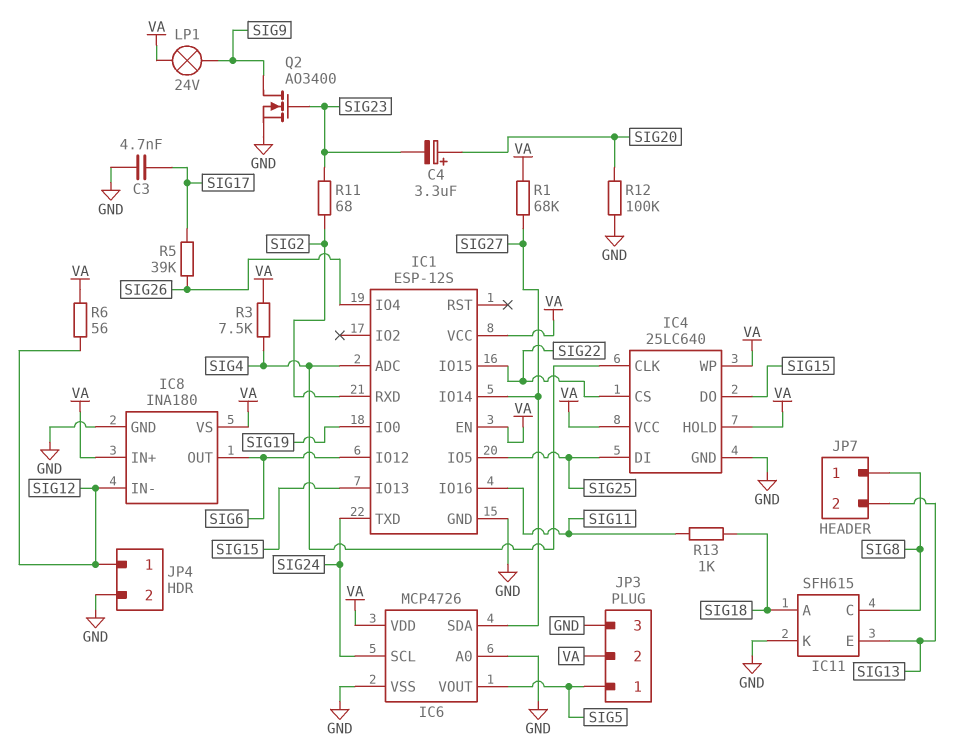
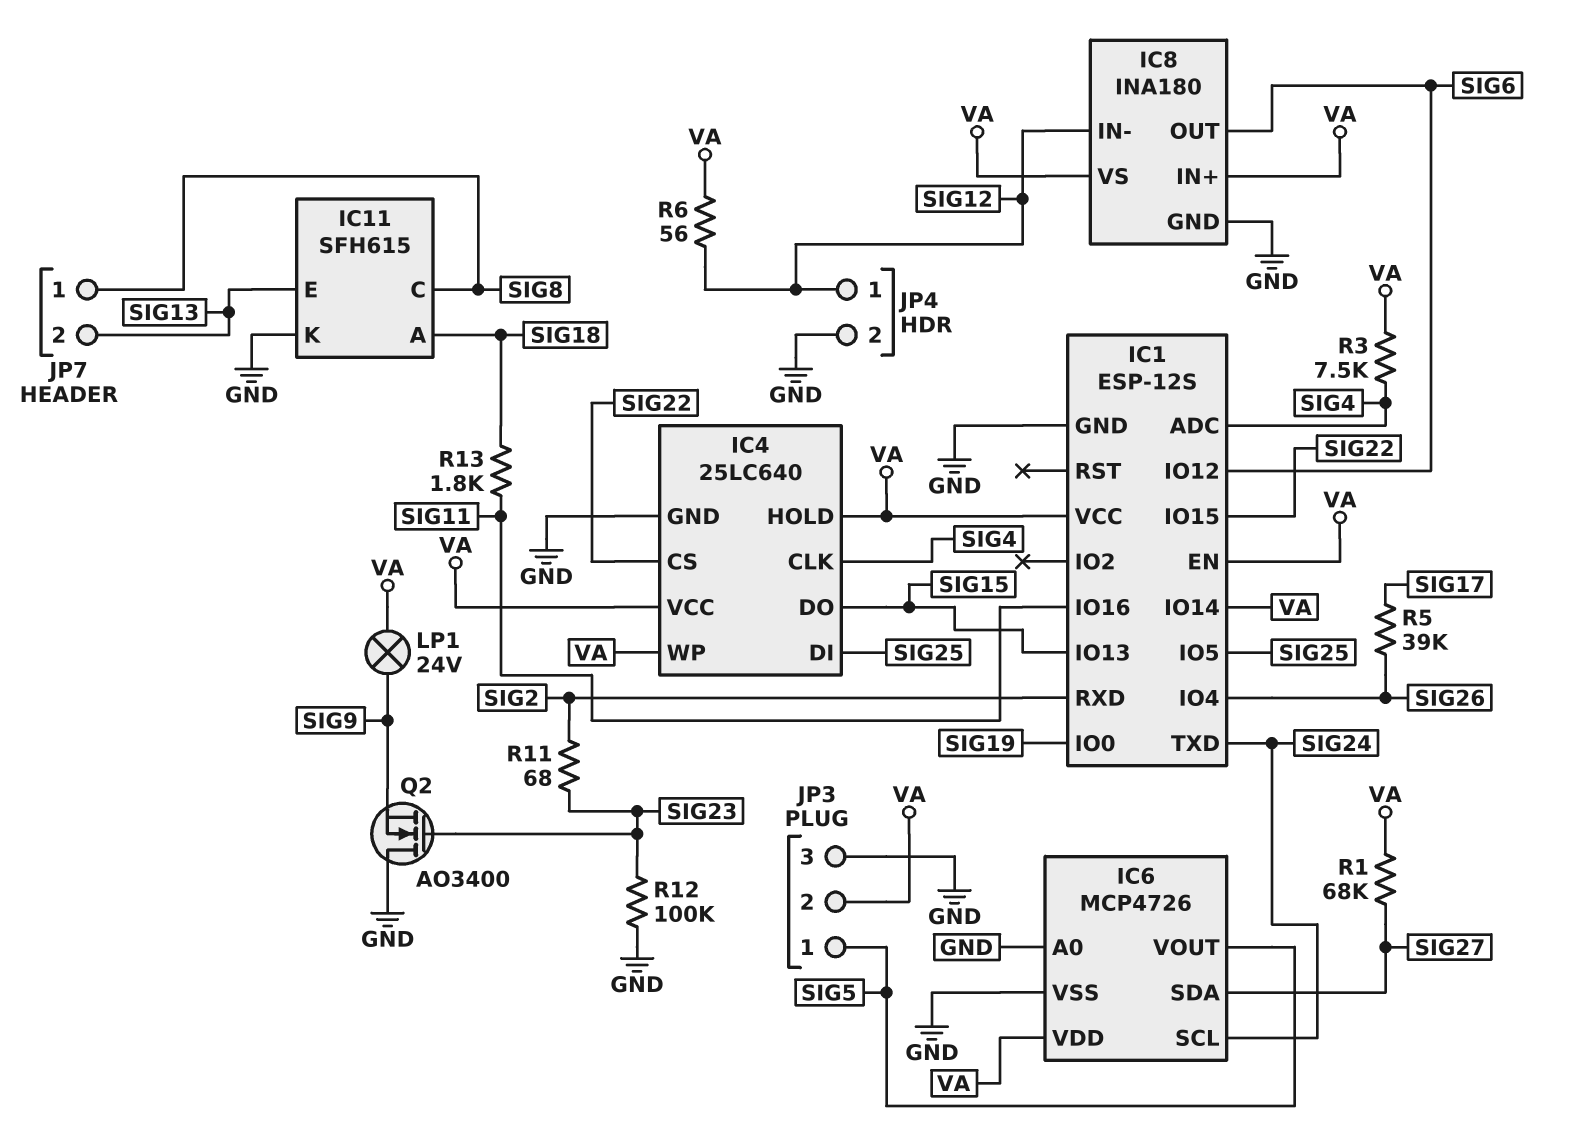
C3: 4.7nF (GND, SIG17) -> none
C4: 3.3uF (plus SIG20, minus SIG23) -> none
IC1 pin IO14: SIG27 -> VA
Q2: NMOS AO3400 (G SIG23, D SIG9, S GND) -> NMOS AO3400 (G SIG23, D GND, S SIG9)
R12: 100k (GND, SIG20) -> 100k (GND, SIG23)
R13: 1k (SIG11, SIG18) -> 1.8k (SIG11, SIG18)

